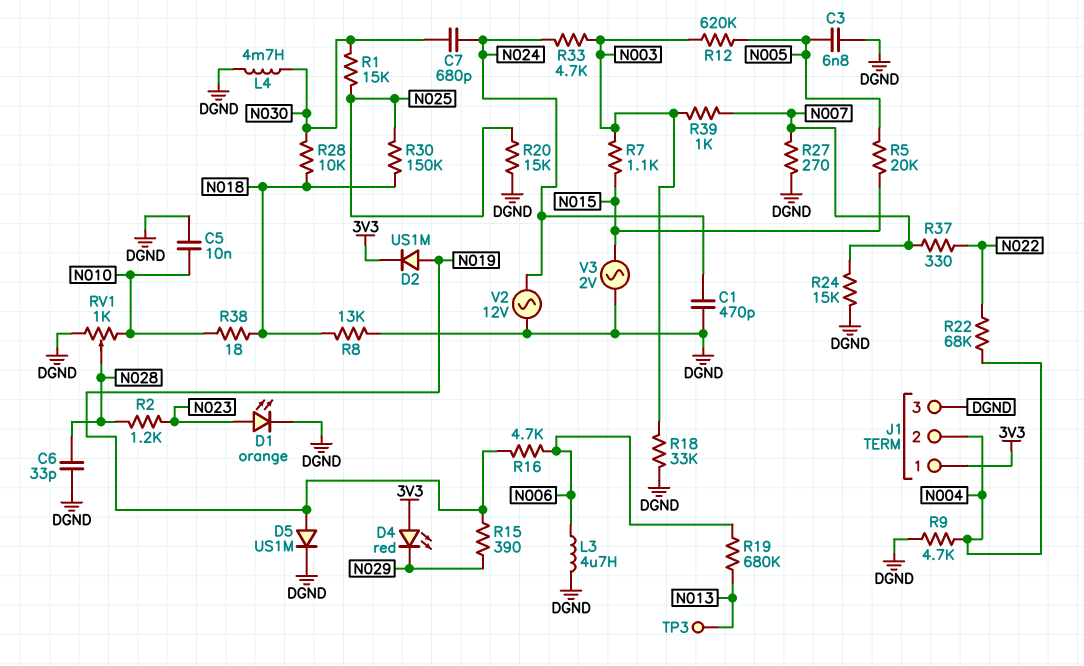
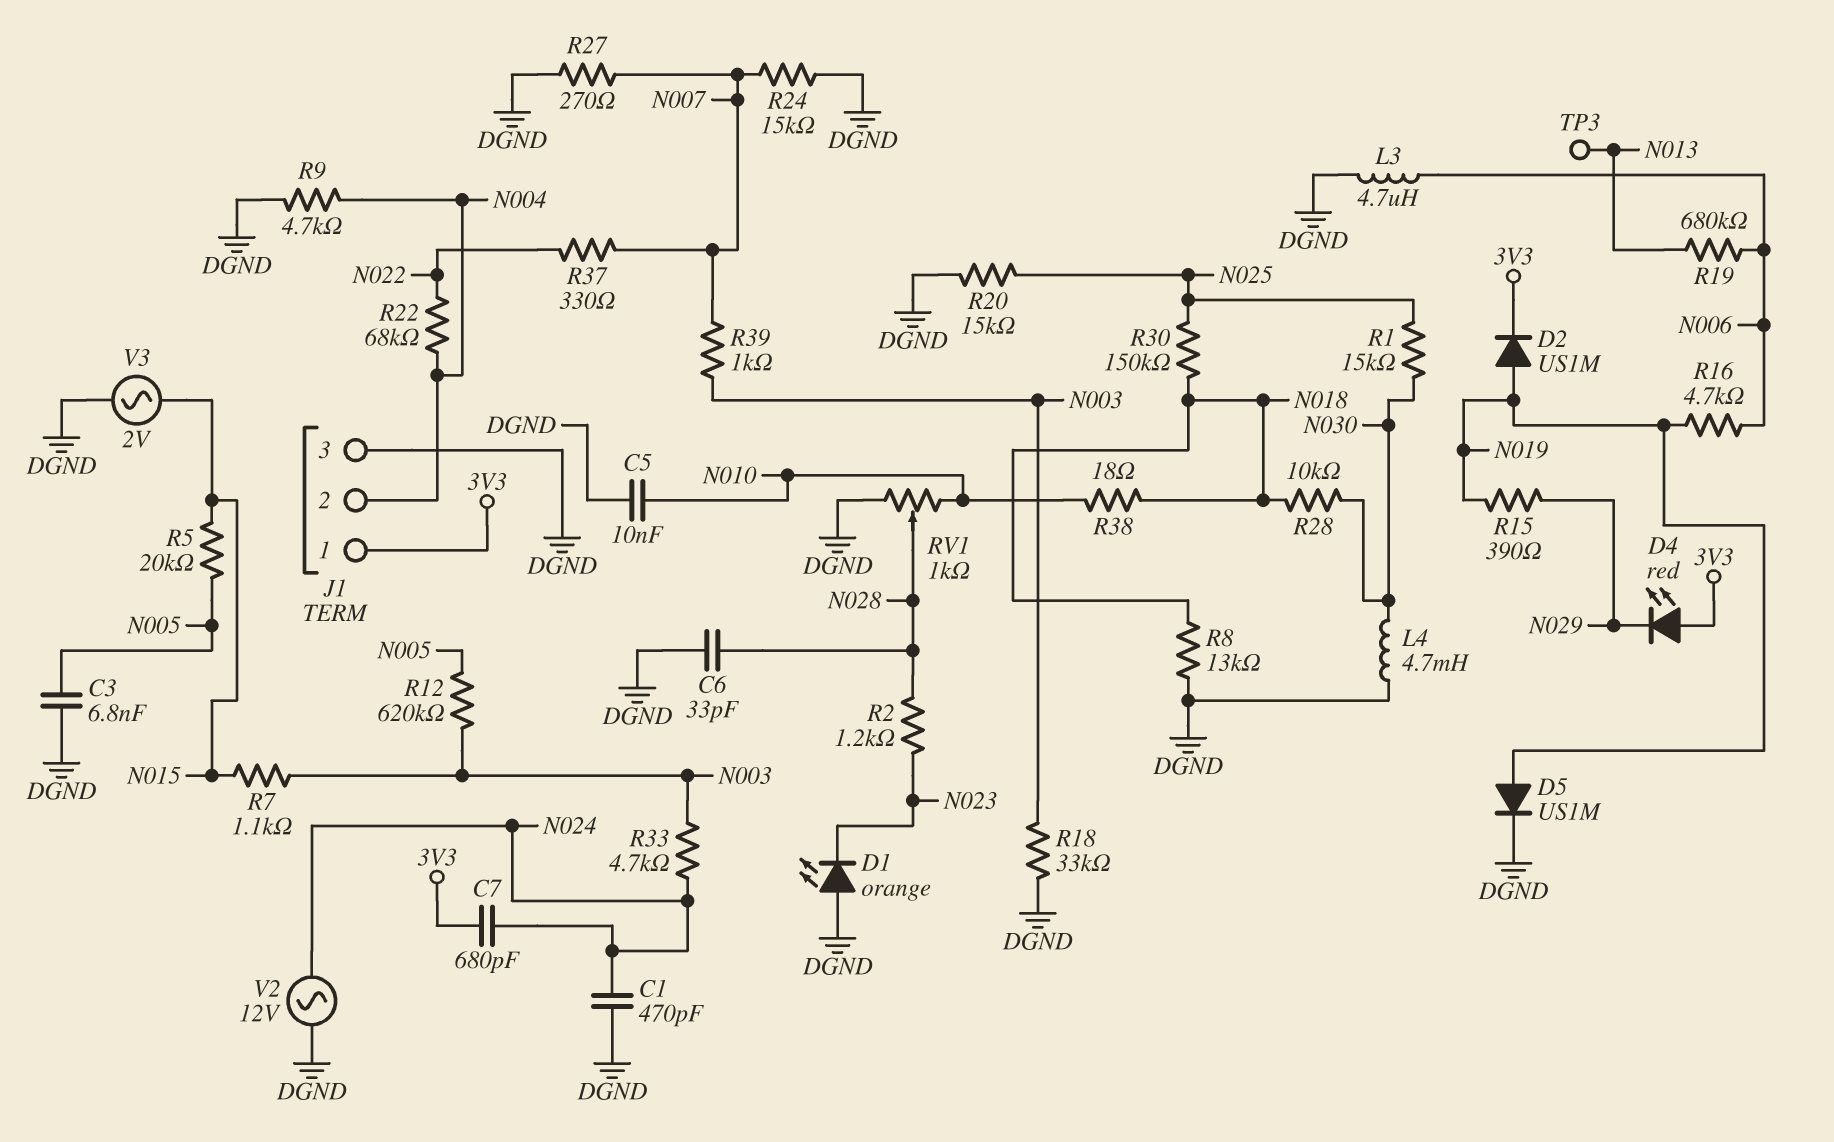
C7: 680pF (N024, N030) -> 680pF (3V3, N024)
D1: LED orange (A N023, K DGND) -> LED orange (A DGND, K N023)

